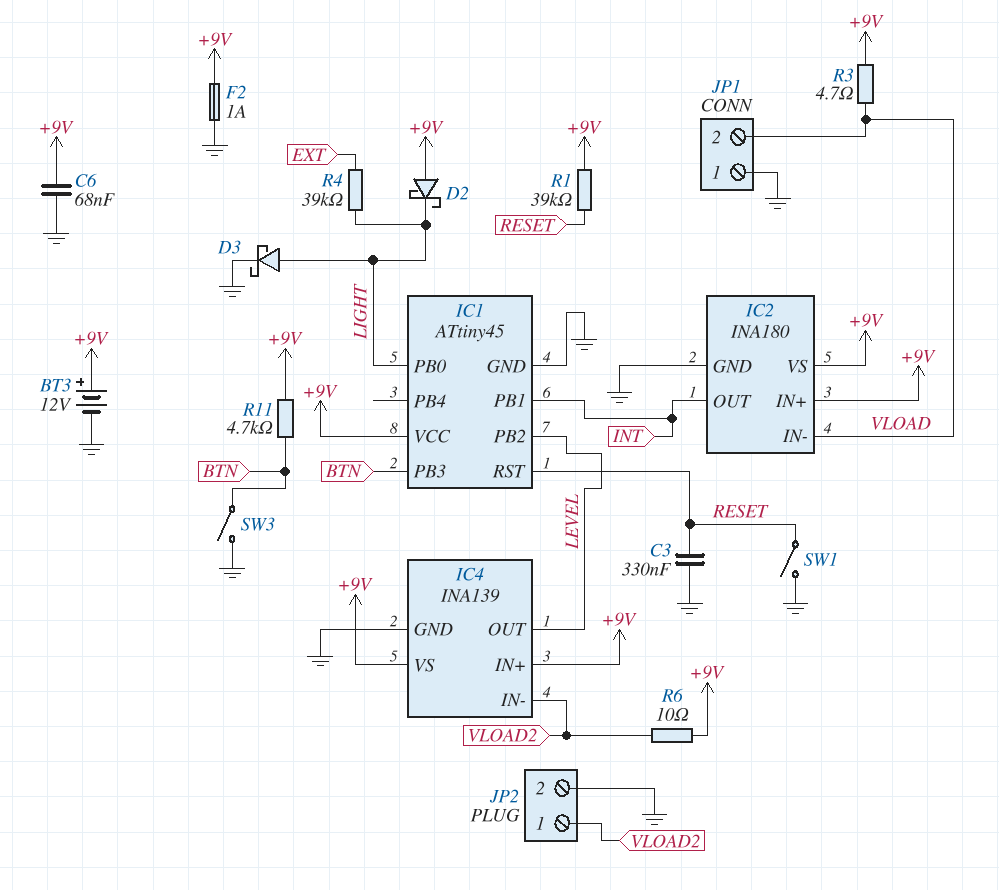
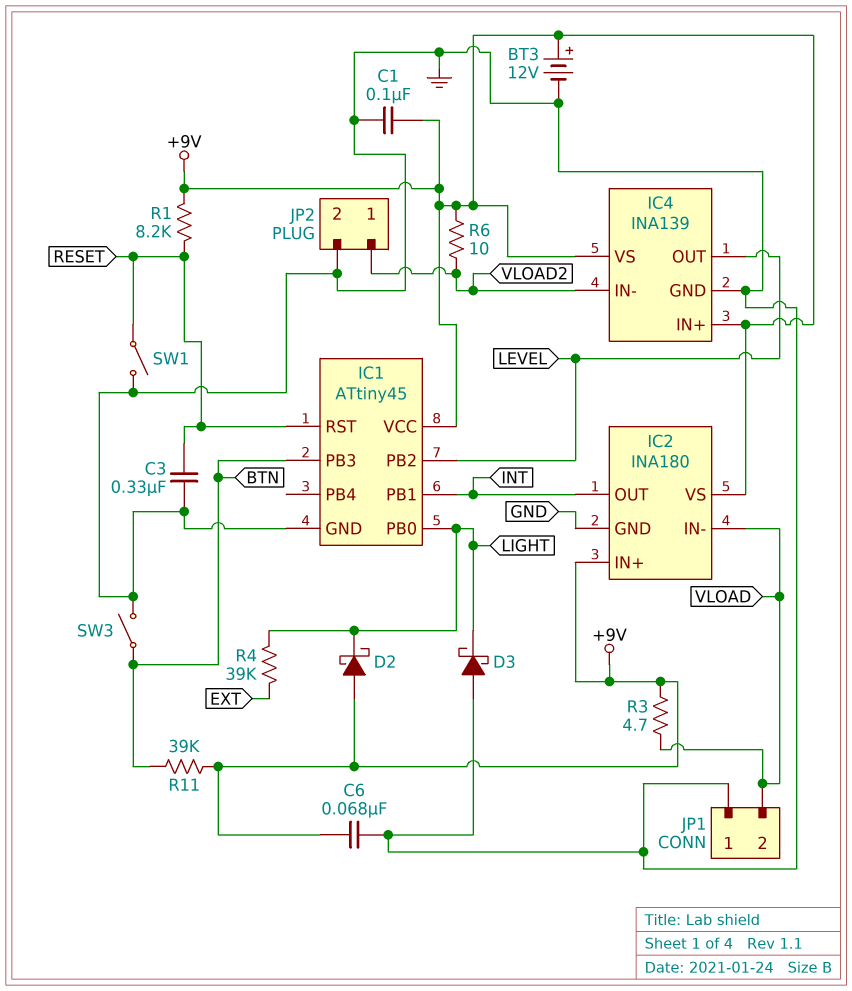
C1: none -> 100nF (+9V, GND)
D3: schottky (A LIGHT, K GND) -> schottky (A GND, K LIGHT)
F2: 1A (+9V, GND) -> none
R1: 39k (+9V, RESET) -> 8.2k (+9V, RESET)
R11: 4.7k (+9V, BTN) -> 39k (+9V, BTN)

